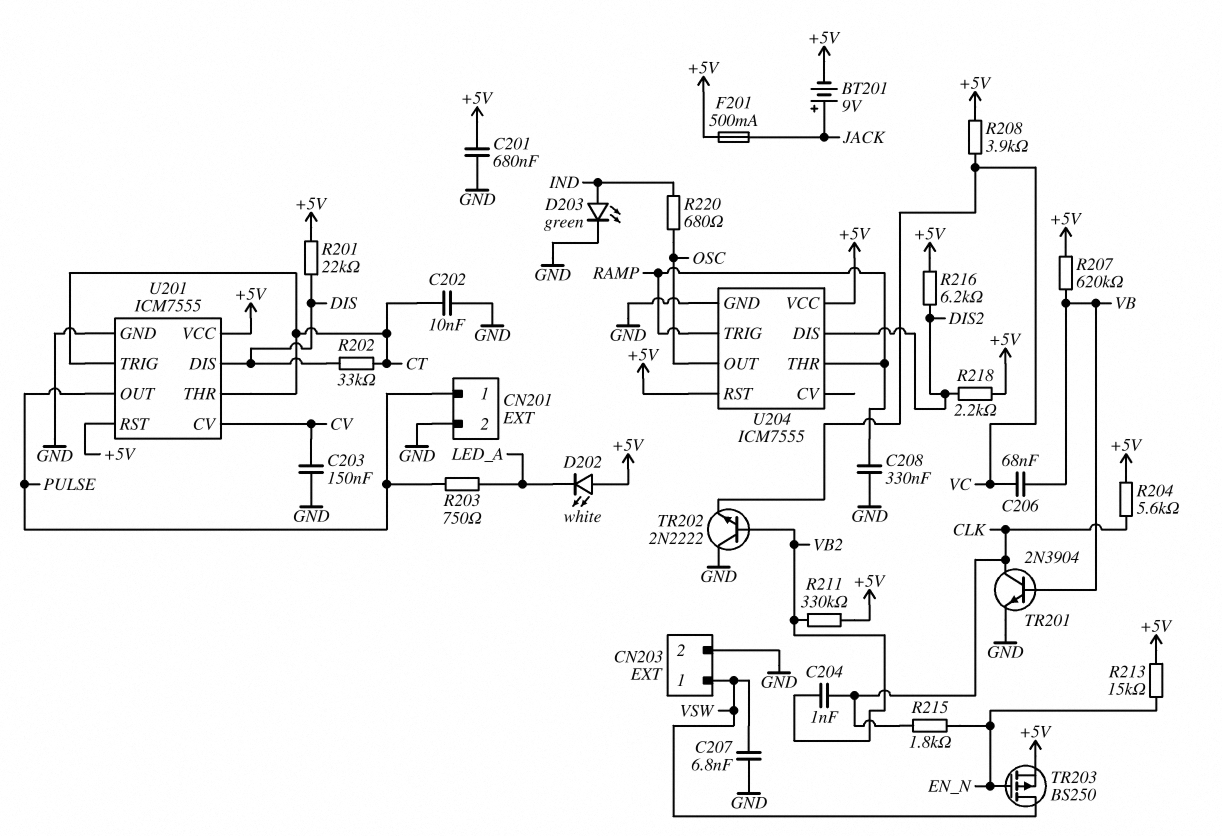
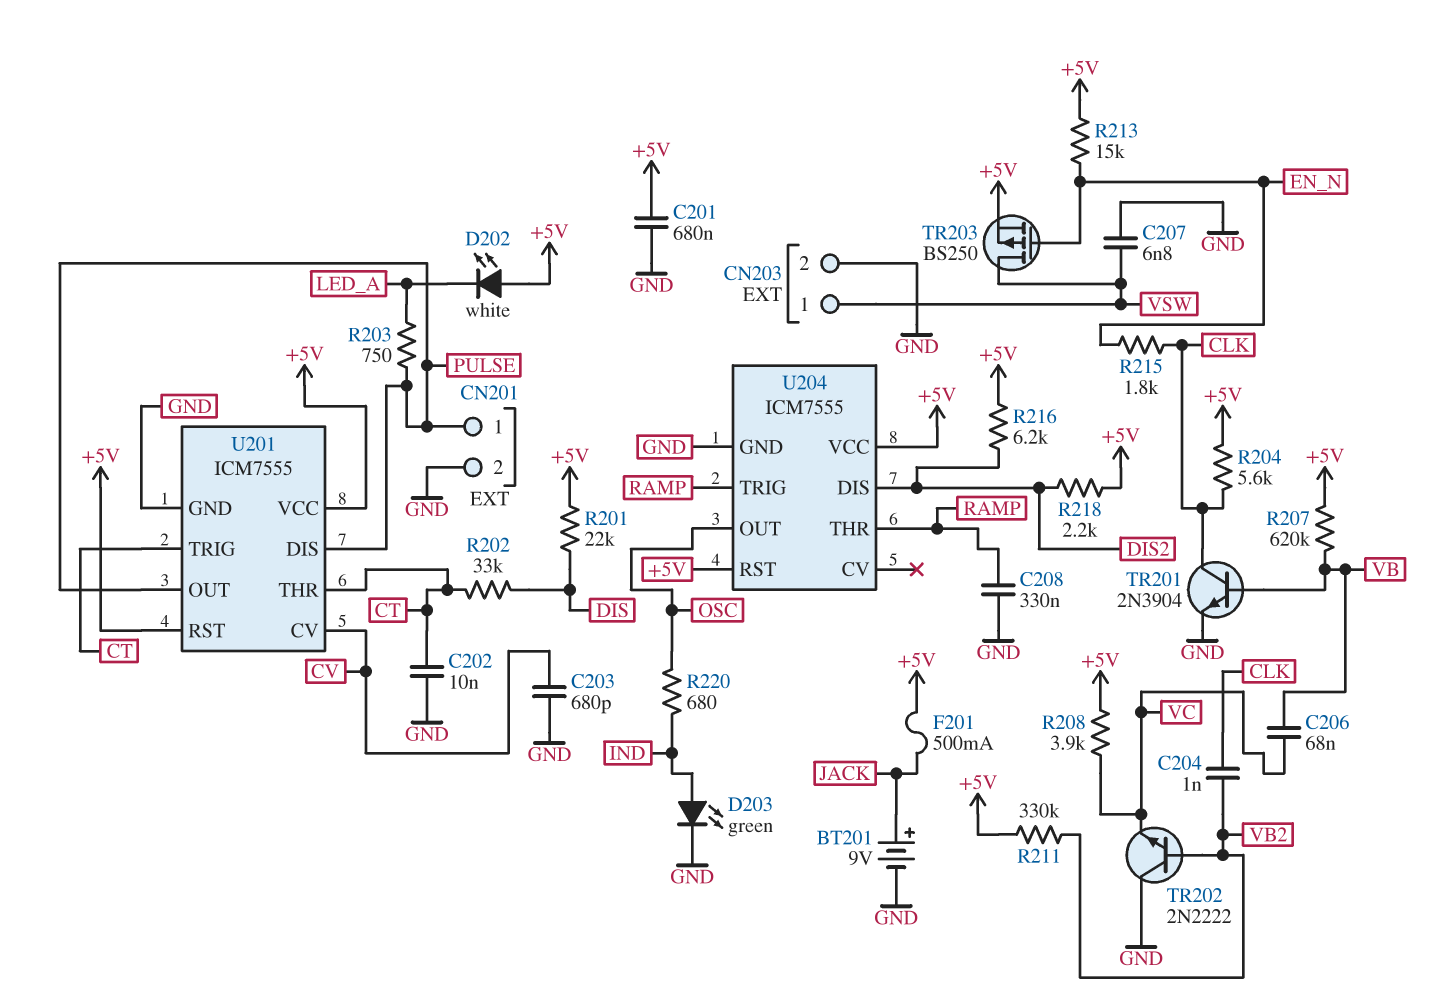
BT201: 9V (plus JACK, minus +5V) -> 9V (plus JACK, minus GND)
C203: 150nF (CV, GND) -> 680pF (CV, GND)
U201 pin DIS: DIS -> PULSE

